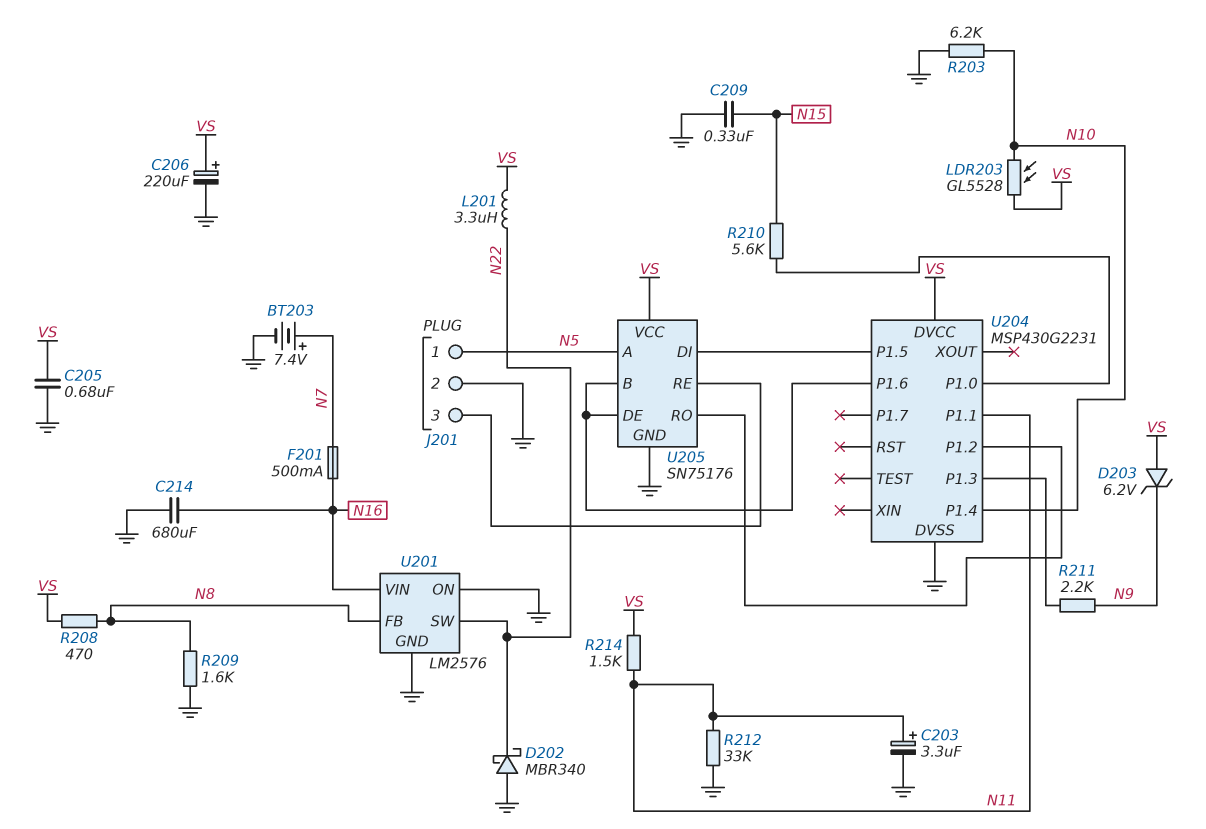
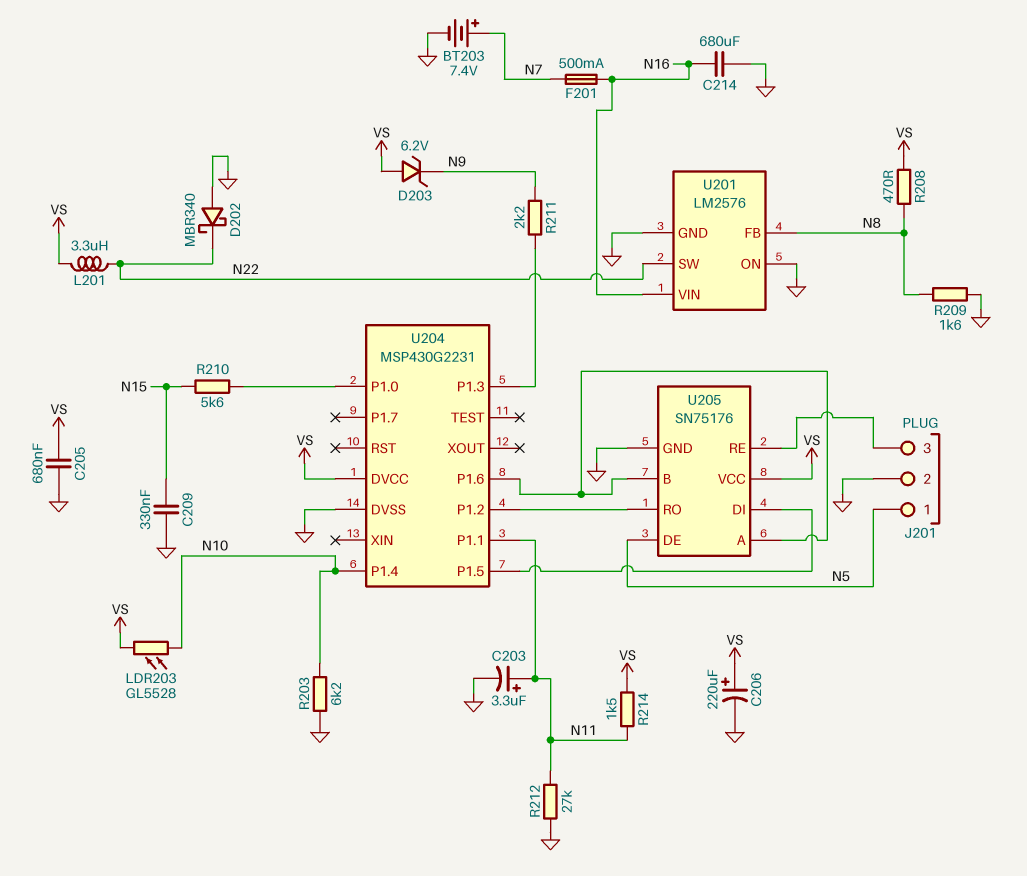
R212: 33k (GND, N11) -> 27k (GND, N11)
U205 pin A: N5 -> U204/P1.6
U205 pin DE: U204/P1.6 -> N5

